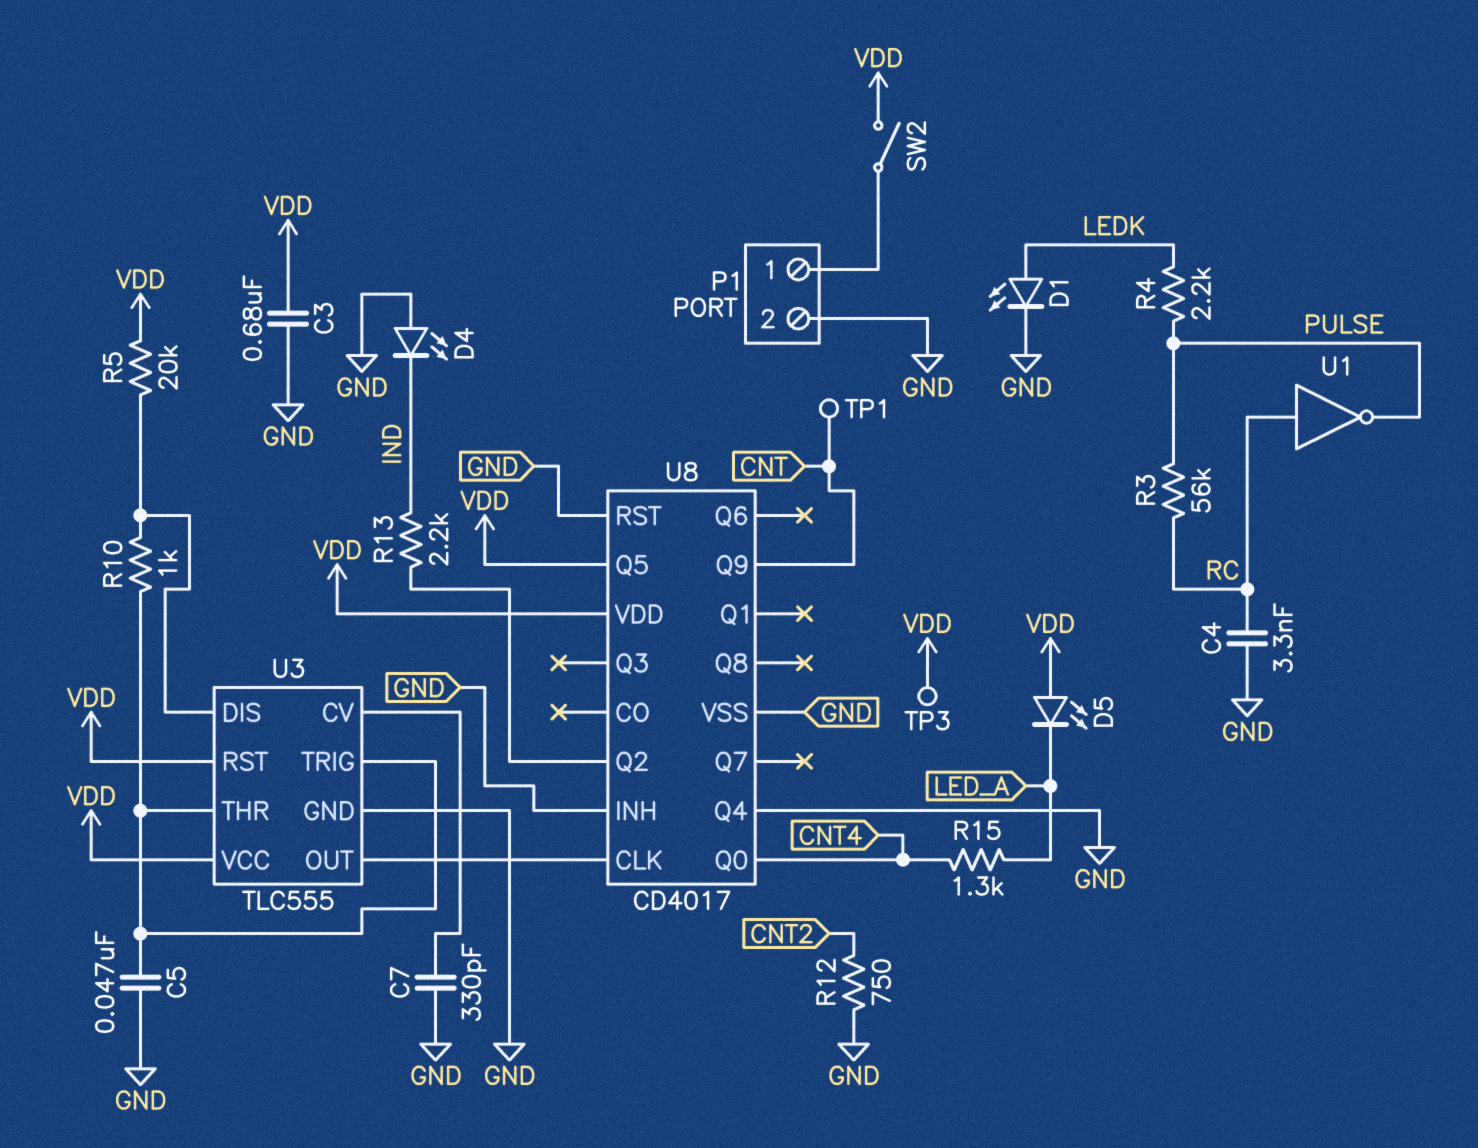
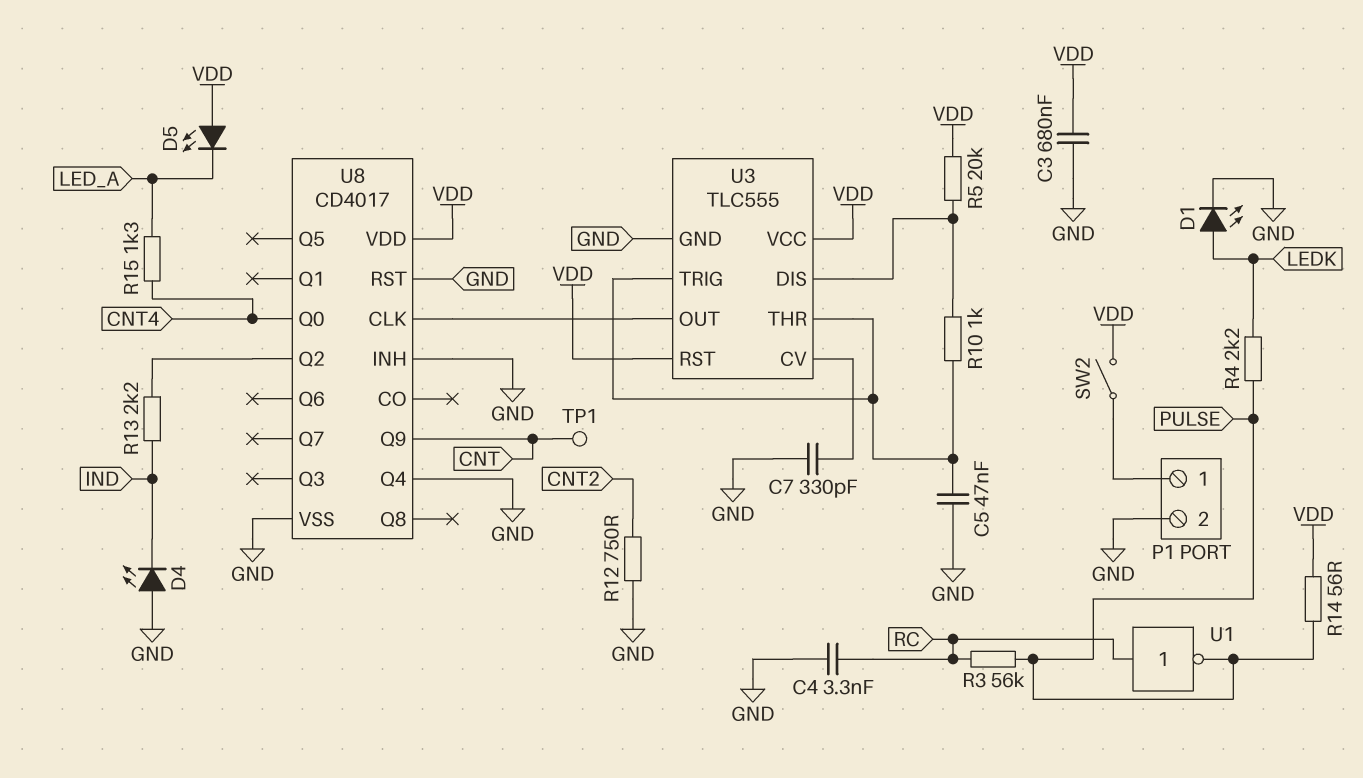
R14: none -> 56 (PULSE, VDD)
TP3: test point (VDD) -> none
U8 pin Q5: VDD -> none

